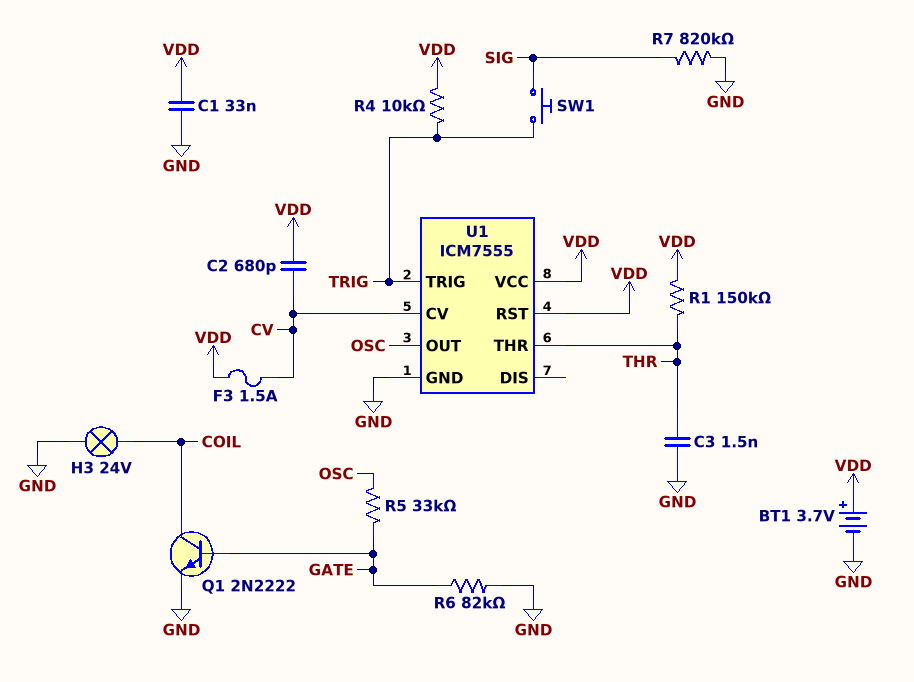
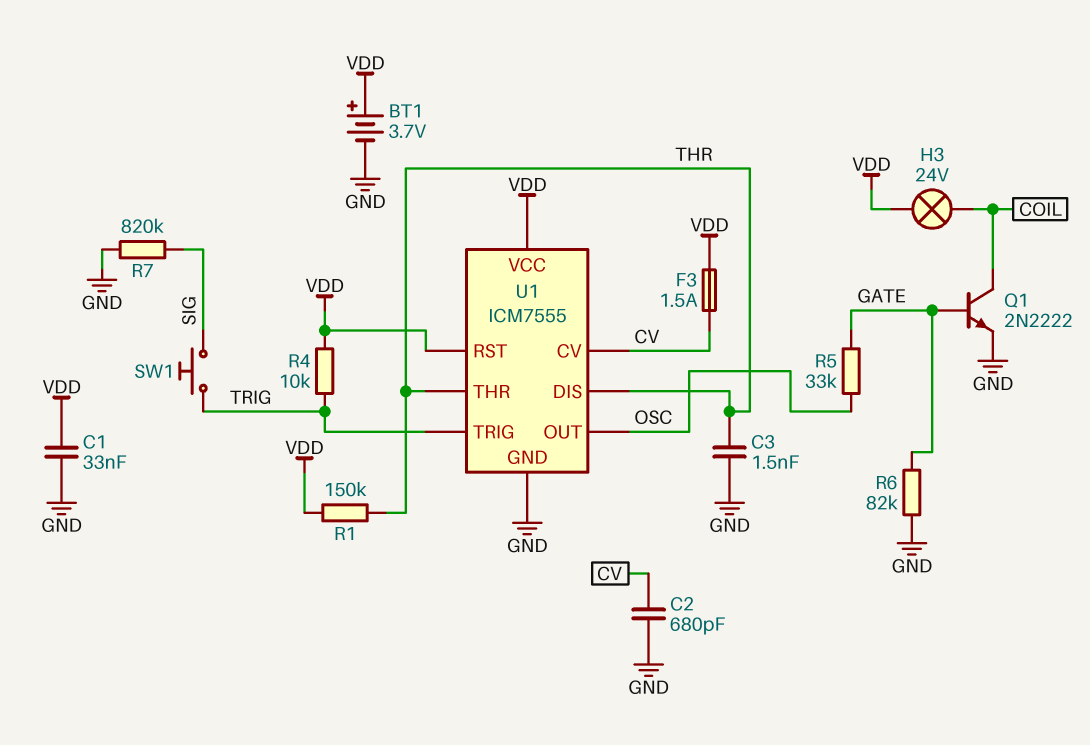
C2: 680pF (CV, VDD) -> 680pF (CV, GND)
H3: lamp 24V (COIL, GND) -> lamp 24V (COIL, VDD)
U1 pin DIS: none -> THR

